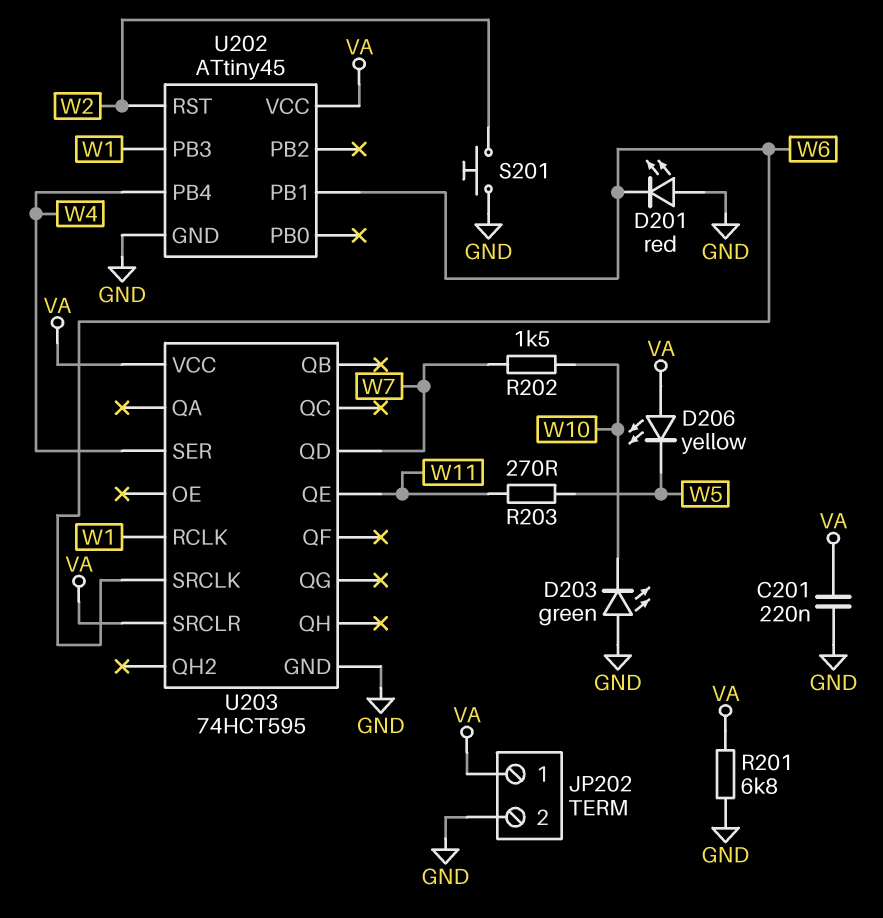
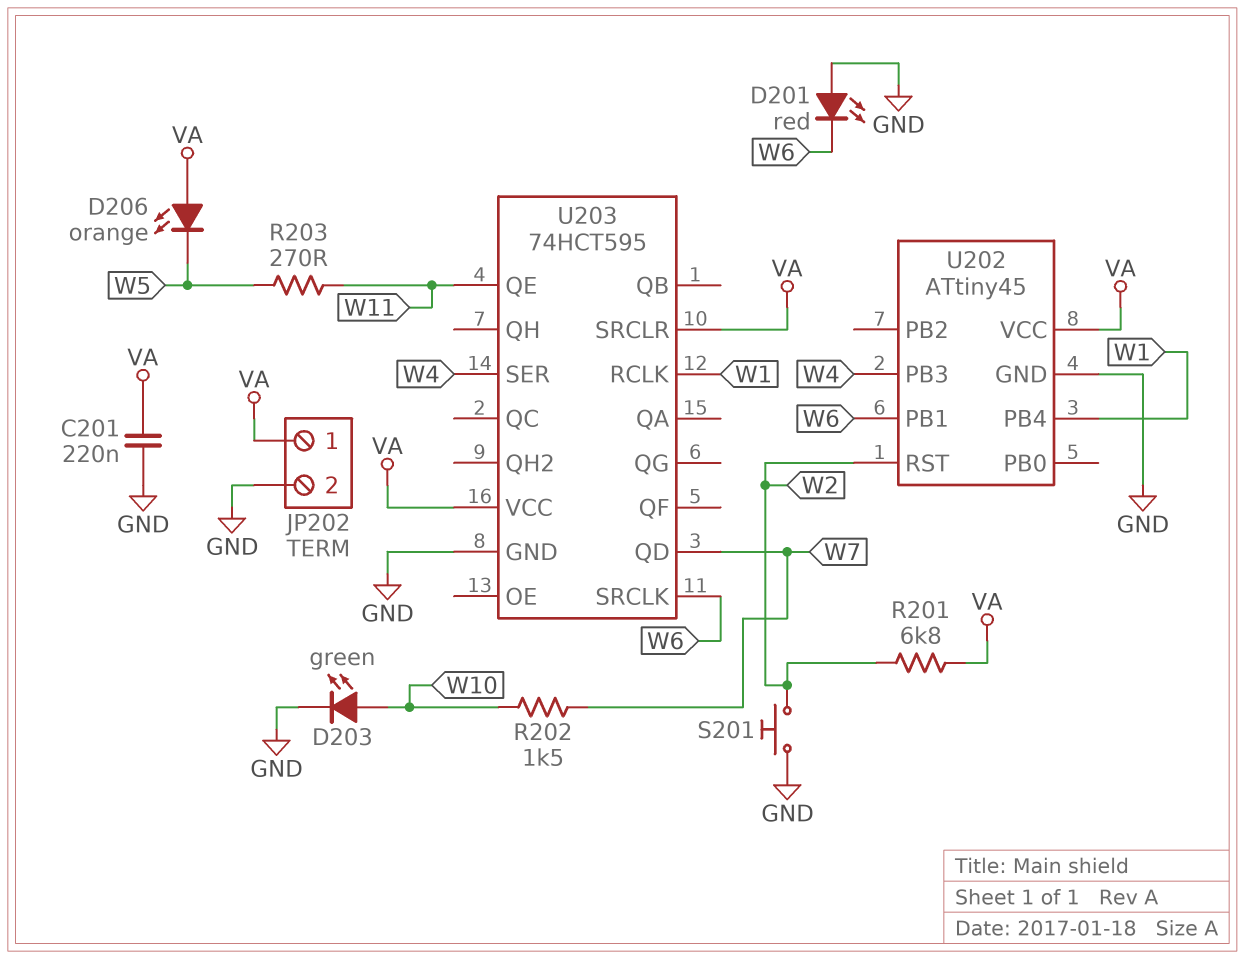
D203: LED green (A GND, K W10) -> LED green (A W10, K GND)
D206: LED yellow (A VA, K W5) -> LED orange (A VA, K W5)
R201: 6.8k (GND, VA) -> 6.8k (VA, W2)
U202 pin PB3: W1 -> W4
U202 pin PB4: W4 -> W1

